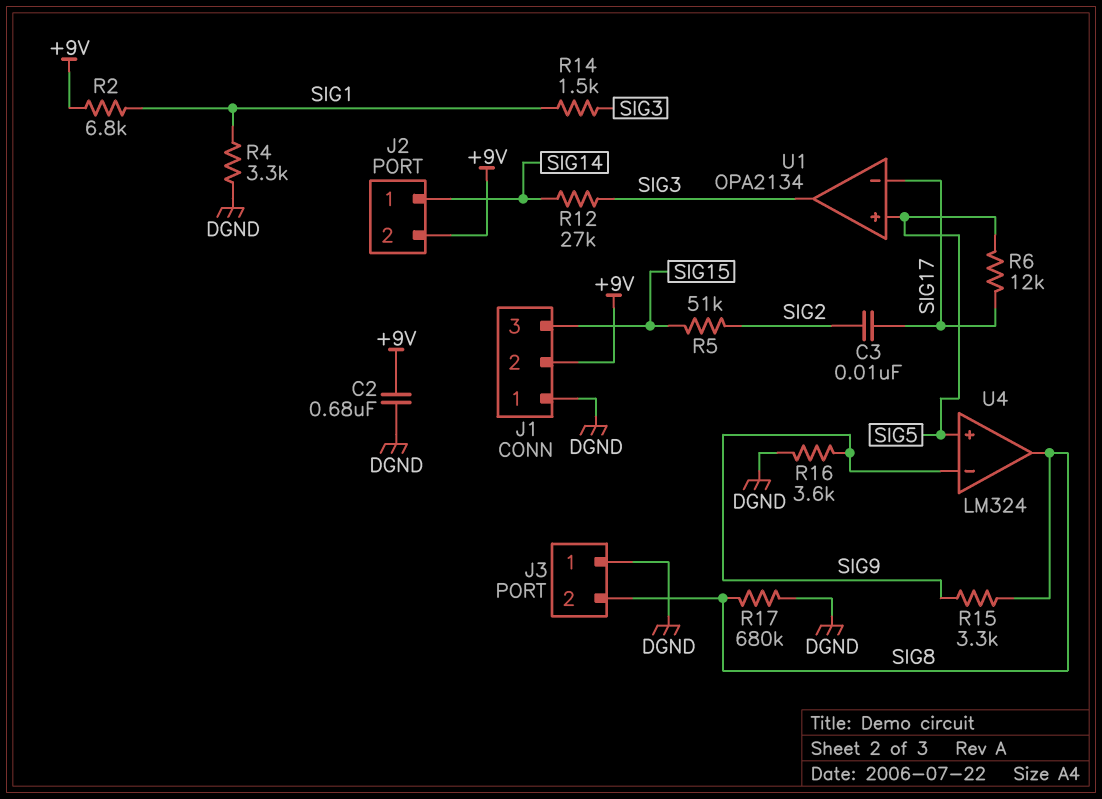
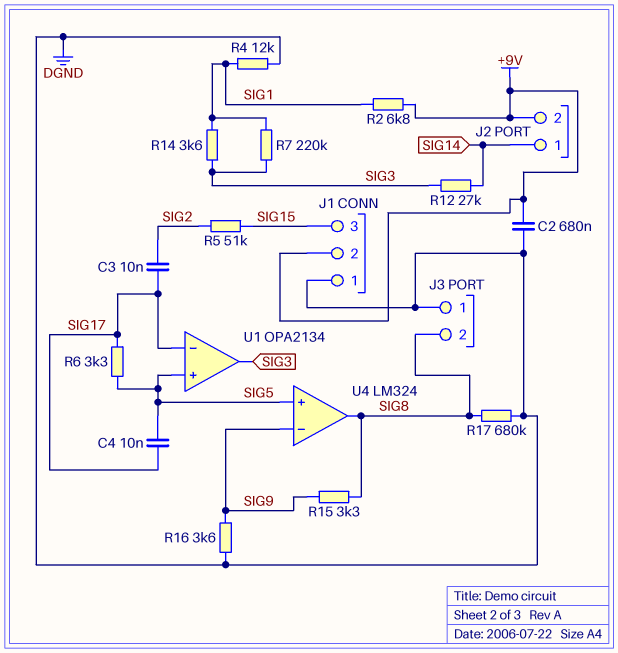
C4: none -> 10nF (SIG5, SIG17)
R4: 3.3k (DGND, SIG1) -> 12k (DGND, SIG1)
R6: 12k (SIG5, SIG17) -> 3.3k (SIG5, SIG17)
R7: none -> 220k (SIG1, SIG3)
R14: 1.5k (SIG1, SIG3) -> 3.6k (SIG1, SIG3)

